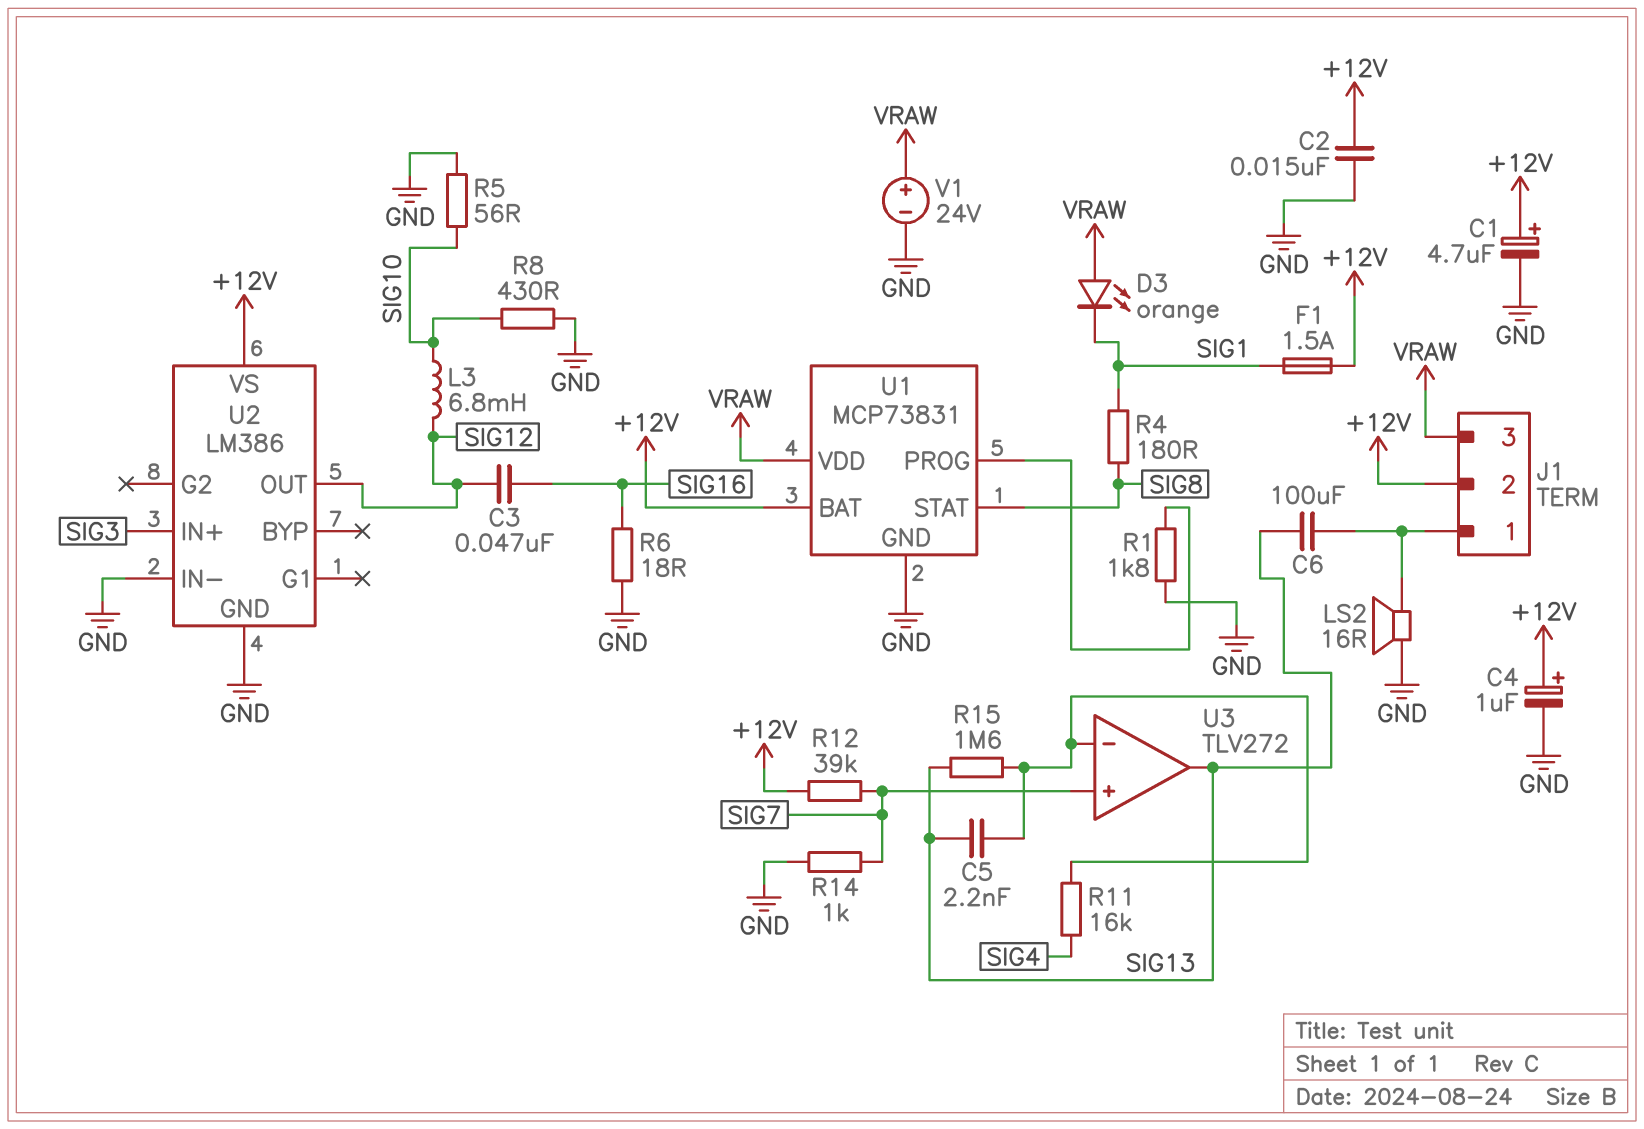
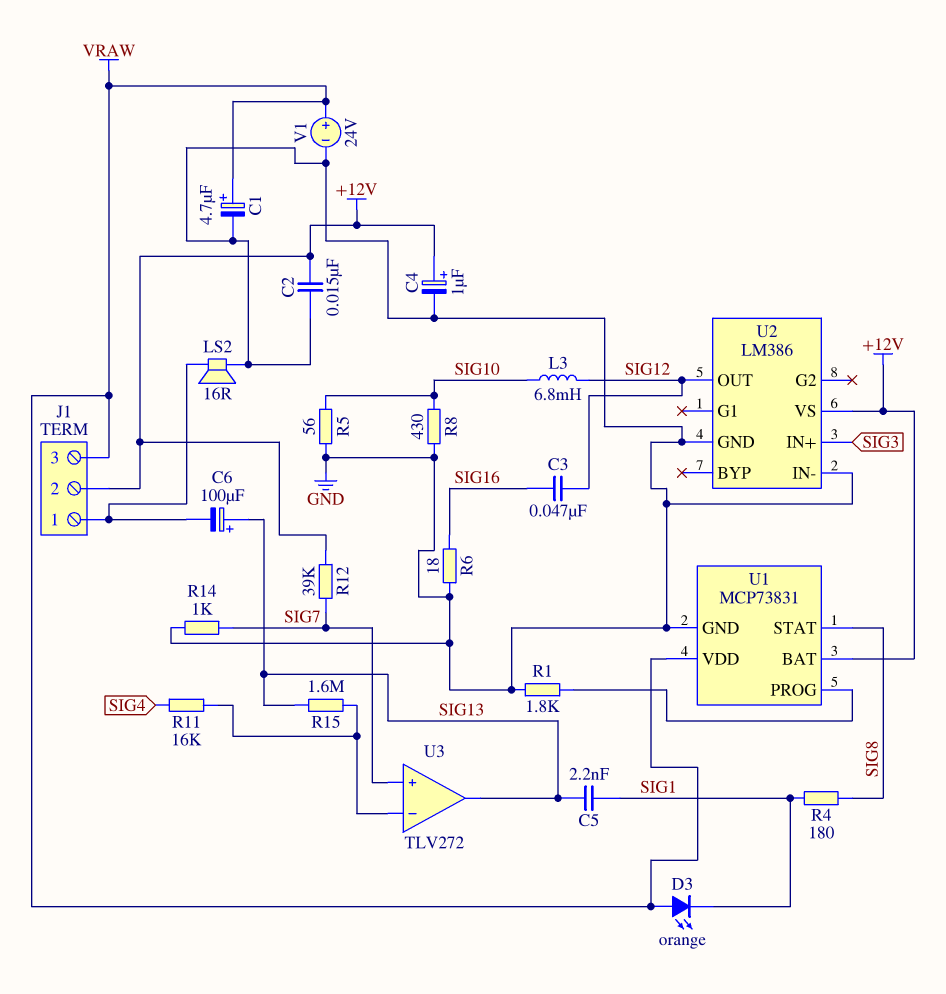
C1: 4.7uF (plus +12V, minus GND) -> 4.7uF (plus VRAW, minus GND)
C5: 2.2nF (SIG13, U3/in-) -> 2.2nF (SIG1, SIG13)
C6: 100uF (J1/1, SIG13) -> 100uF (plus SIG13, minus J1/1)
F1: 1.5A (+12V, SIG1) -> none

